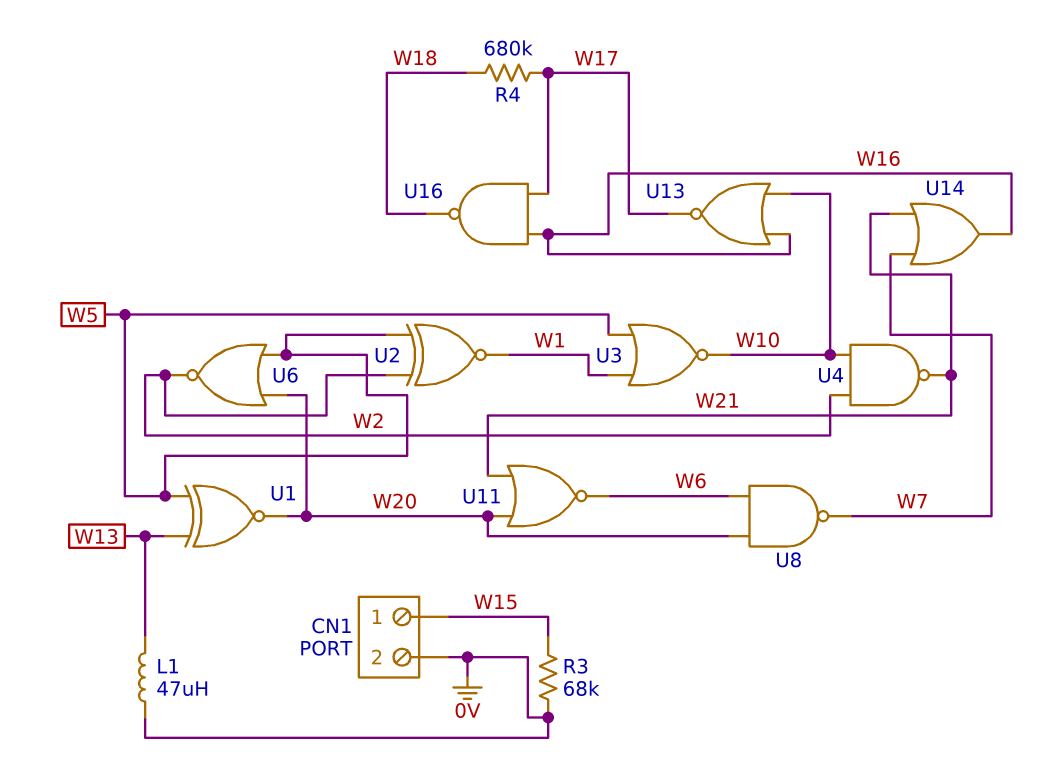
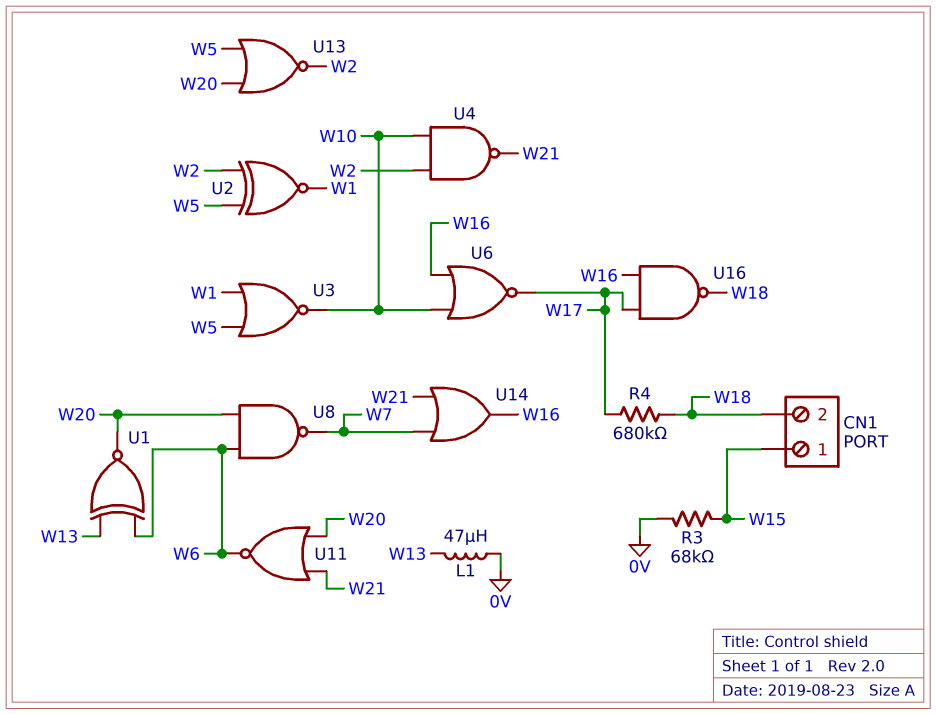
CN1 pin 2: 0V -> W18
U1: XNOR (in W5, in W13, out W20) -> XNOR (in W6, in W13, out W20)
U6: NOR (in W5, in W20, out W2) -> NOR (in W10, in W16, out W17)
U13: NOR (in W10, in W16, out W17) -> NOR (in W5, in W20, out W2)

